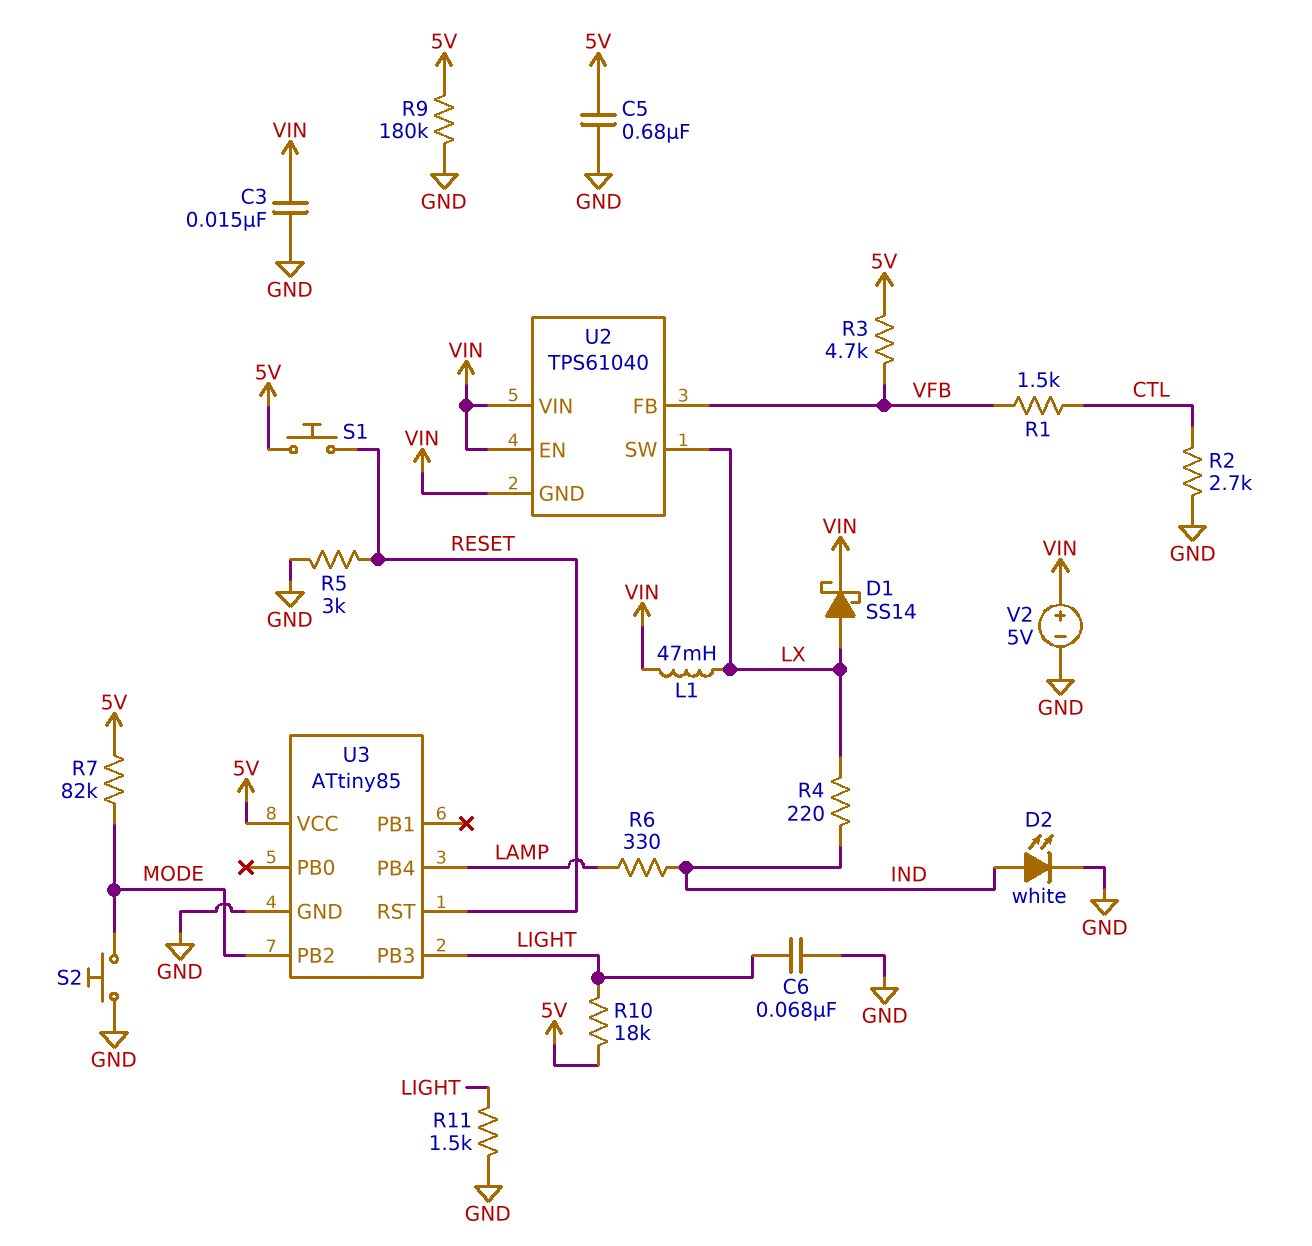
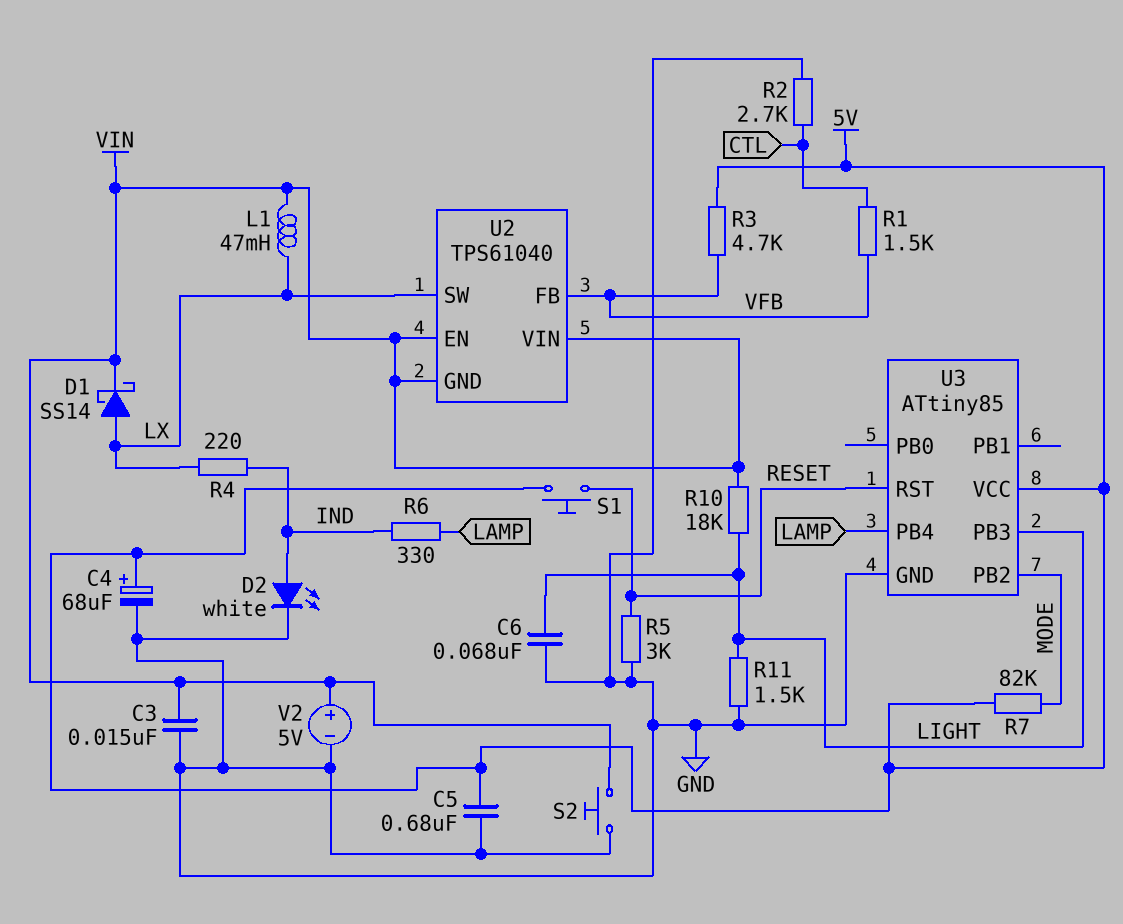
C4: none -> 68uF (plus 5V, minus GND)
R9: 180k (5V, GND) -> none
R10: 18k (5V, LIGHT) -> 18k (LIGHT, VIN)
S2: button (GND, MODE) -> button (GND, VIN)

